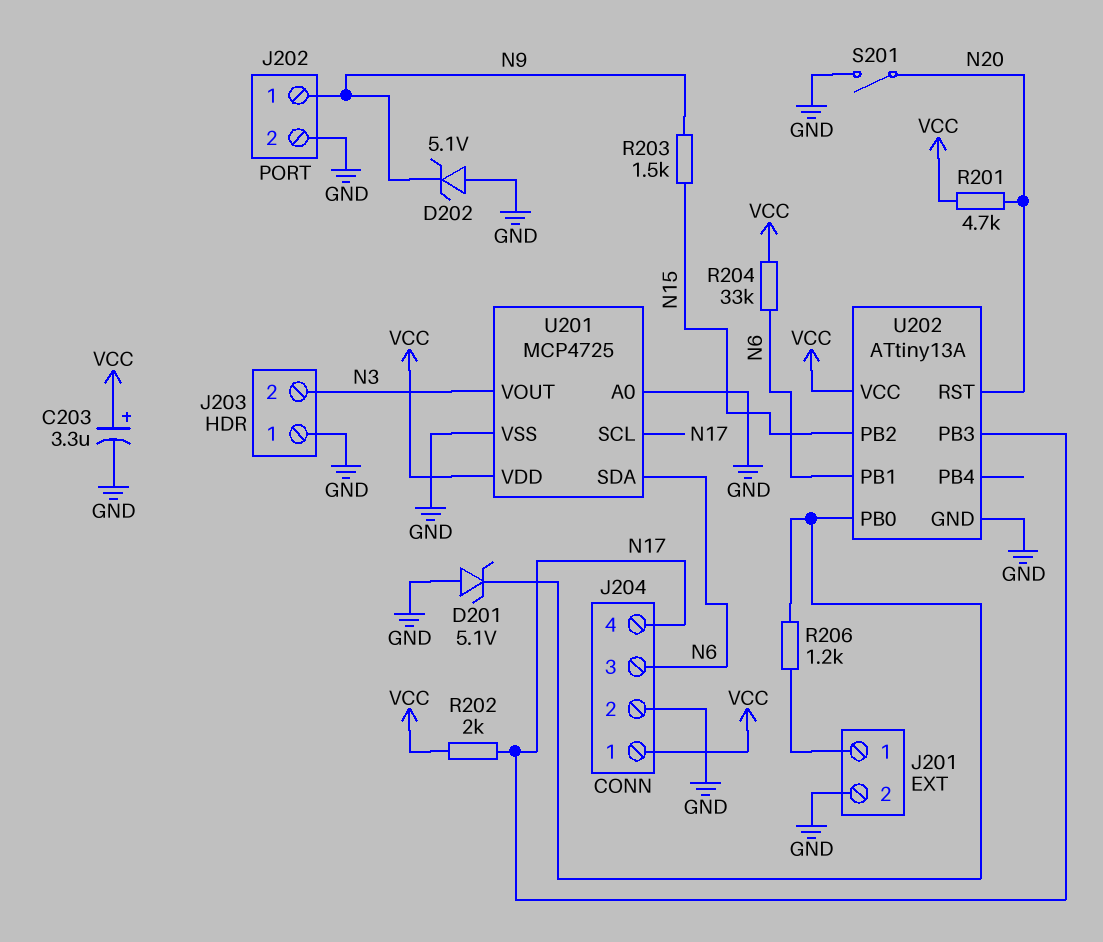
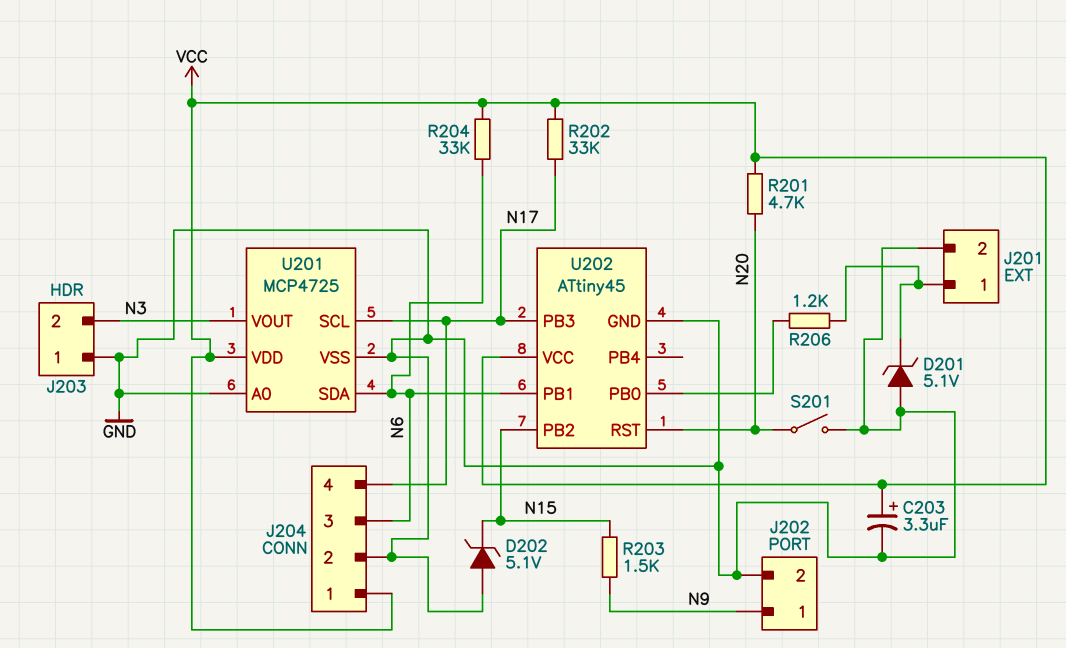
D201: zener 5.1V (A GND, K U202/PB0) -> zener 5.1V (A GND, K J201/1)
D202: zener 5.1V (A GND, K N9) -> zener 5.1V (A GND, K N15)
R202: 2k (N17, VCC) -> 33k (N17, VCC)
U202: ATtiny13A -> ATtiny45

